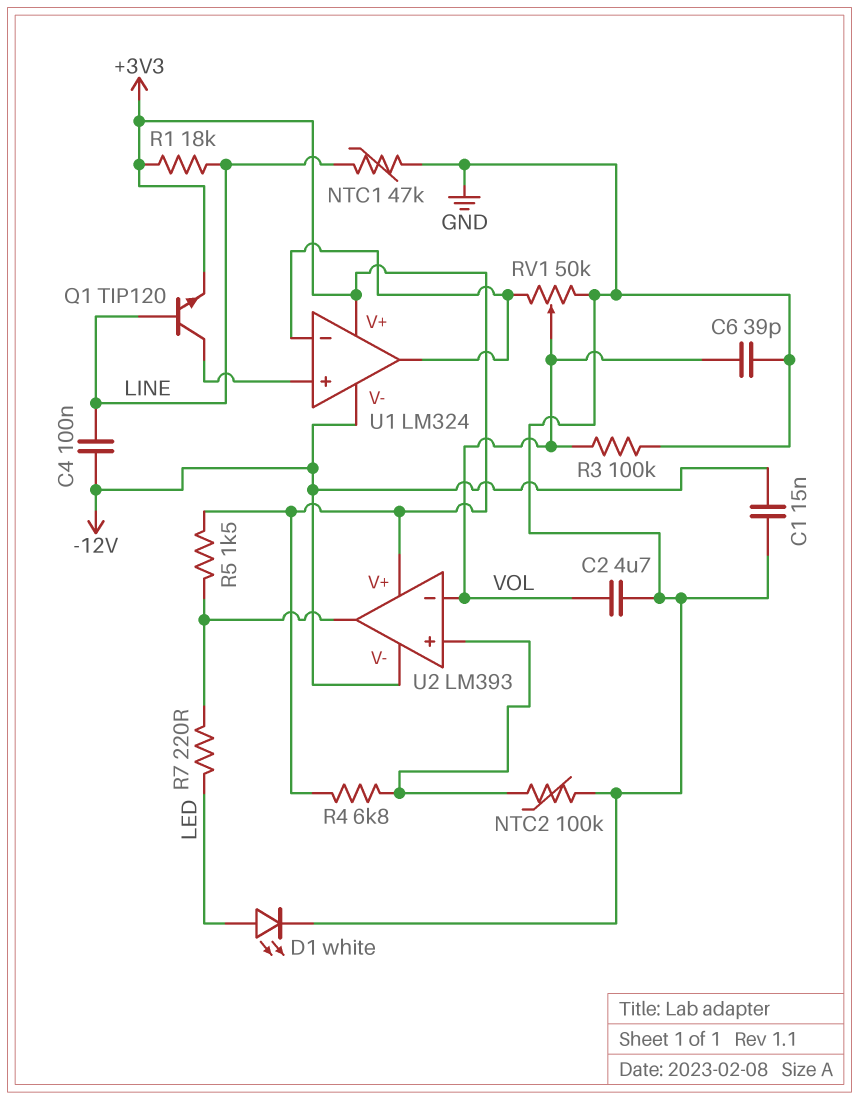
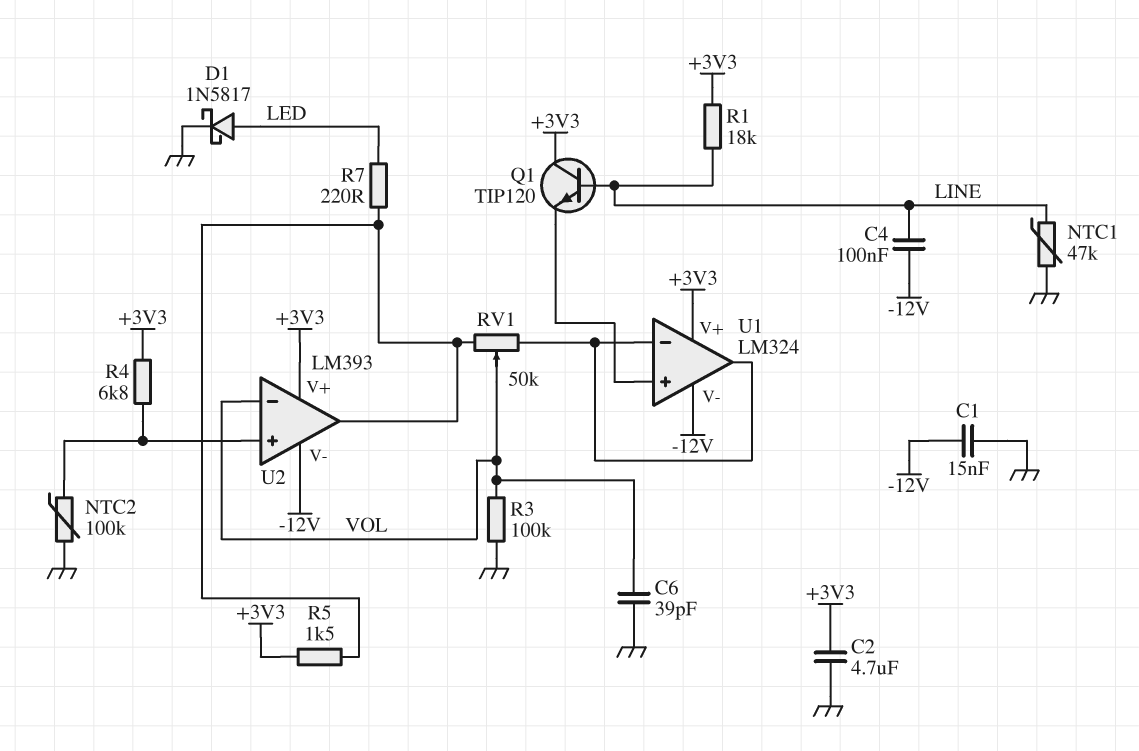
C2: 4.7uF (GND, VOL) -> 4.7uF (+3V3, GND)
D1: LED white (A LED, K GND) -> schottky 1N5817 (A LED, K GND)
Q1: NPN TIP120 (B LINE, C U1/in+, E +3V3) -> NPN TIP120 (B LINE, C +3V3, E U1/in+)
RV1: 50k (GND, U1/in-, wiper VOL) -> 50k (U1/in-, U2/out, wiper VOL)

